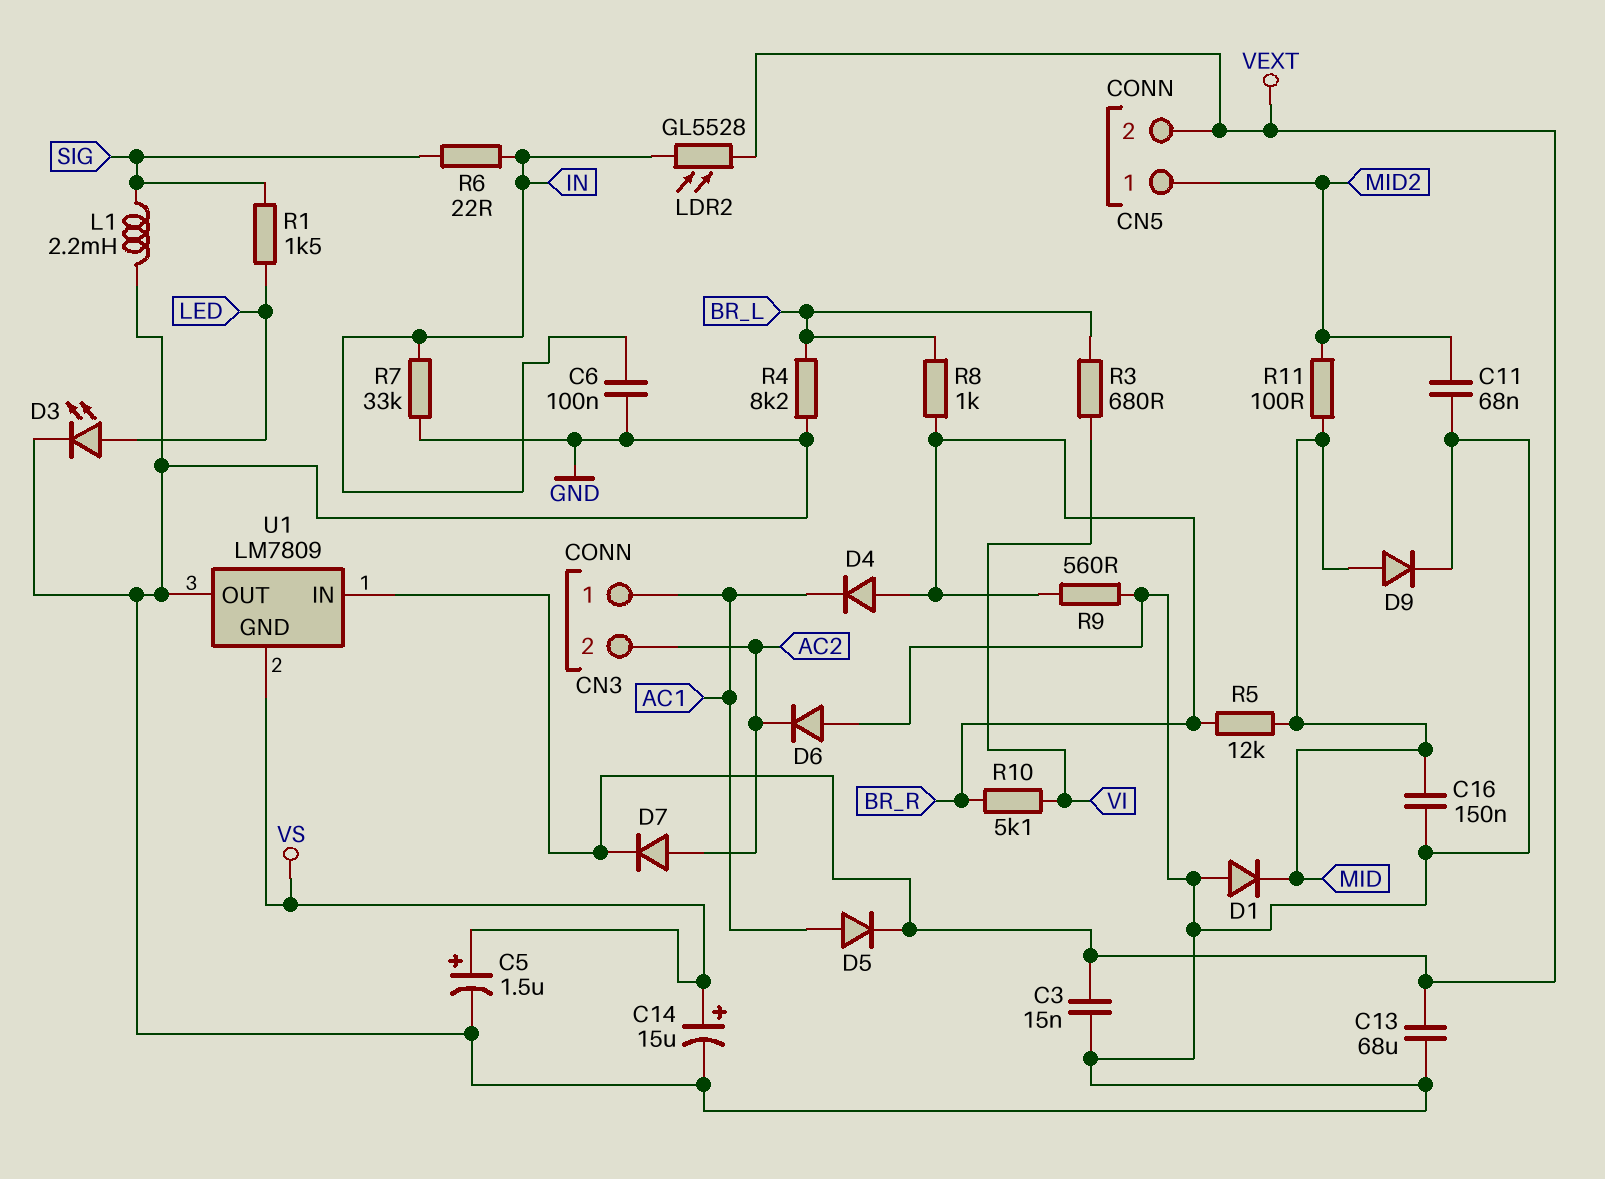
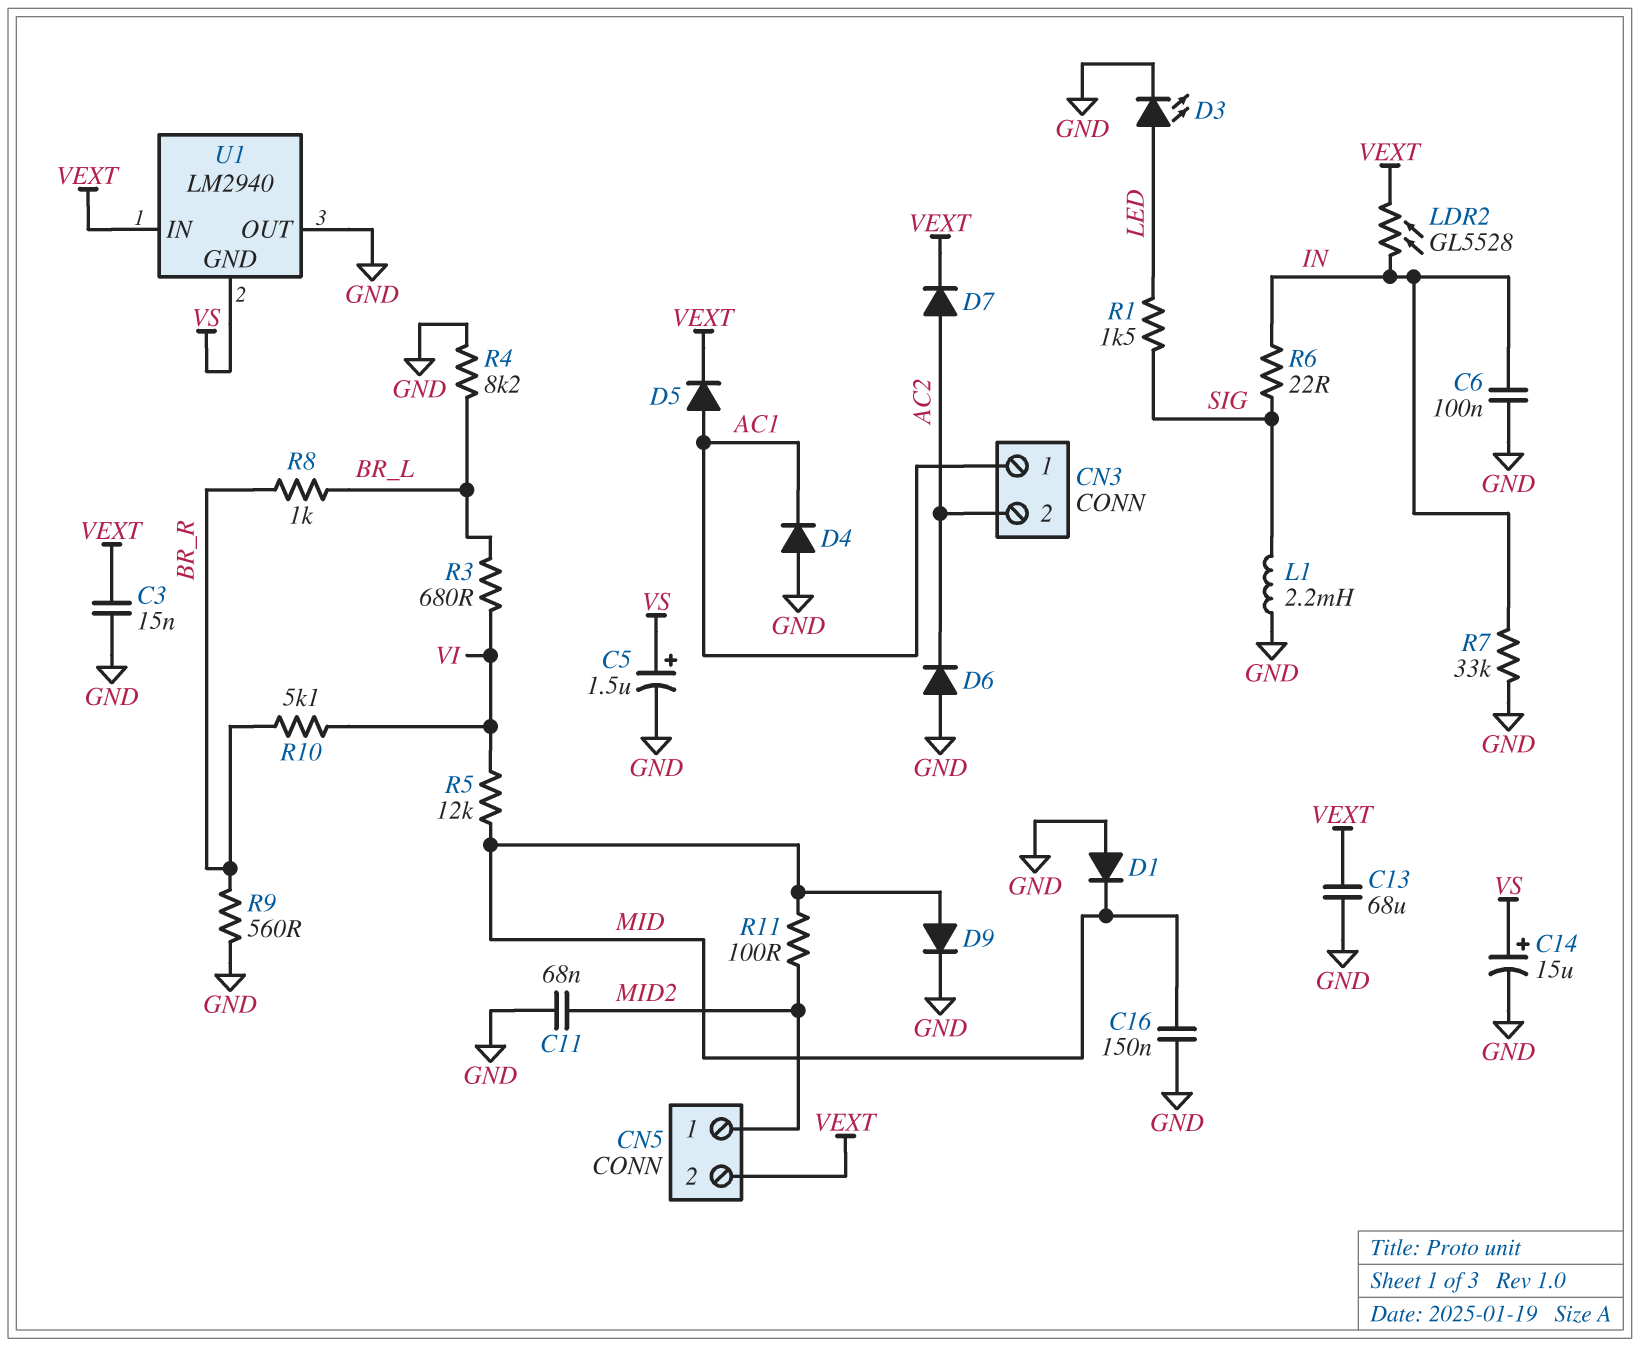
D4: diode (A BR_R, K AC1) -> diode (A GND, K AC1)
R5: 12k (BR_R, MID) -> 12k (MID, VI)
U1: LM7809 -> LM2940

